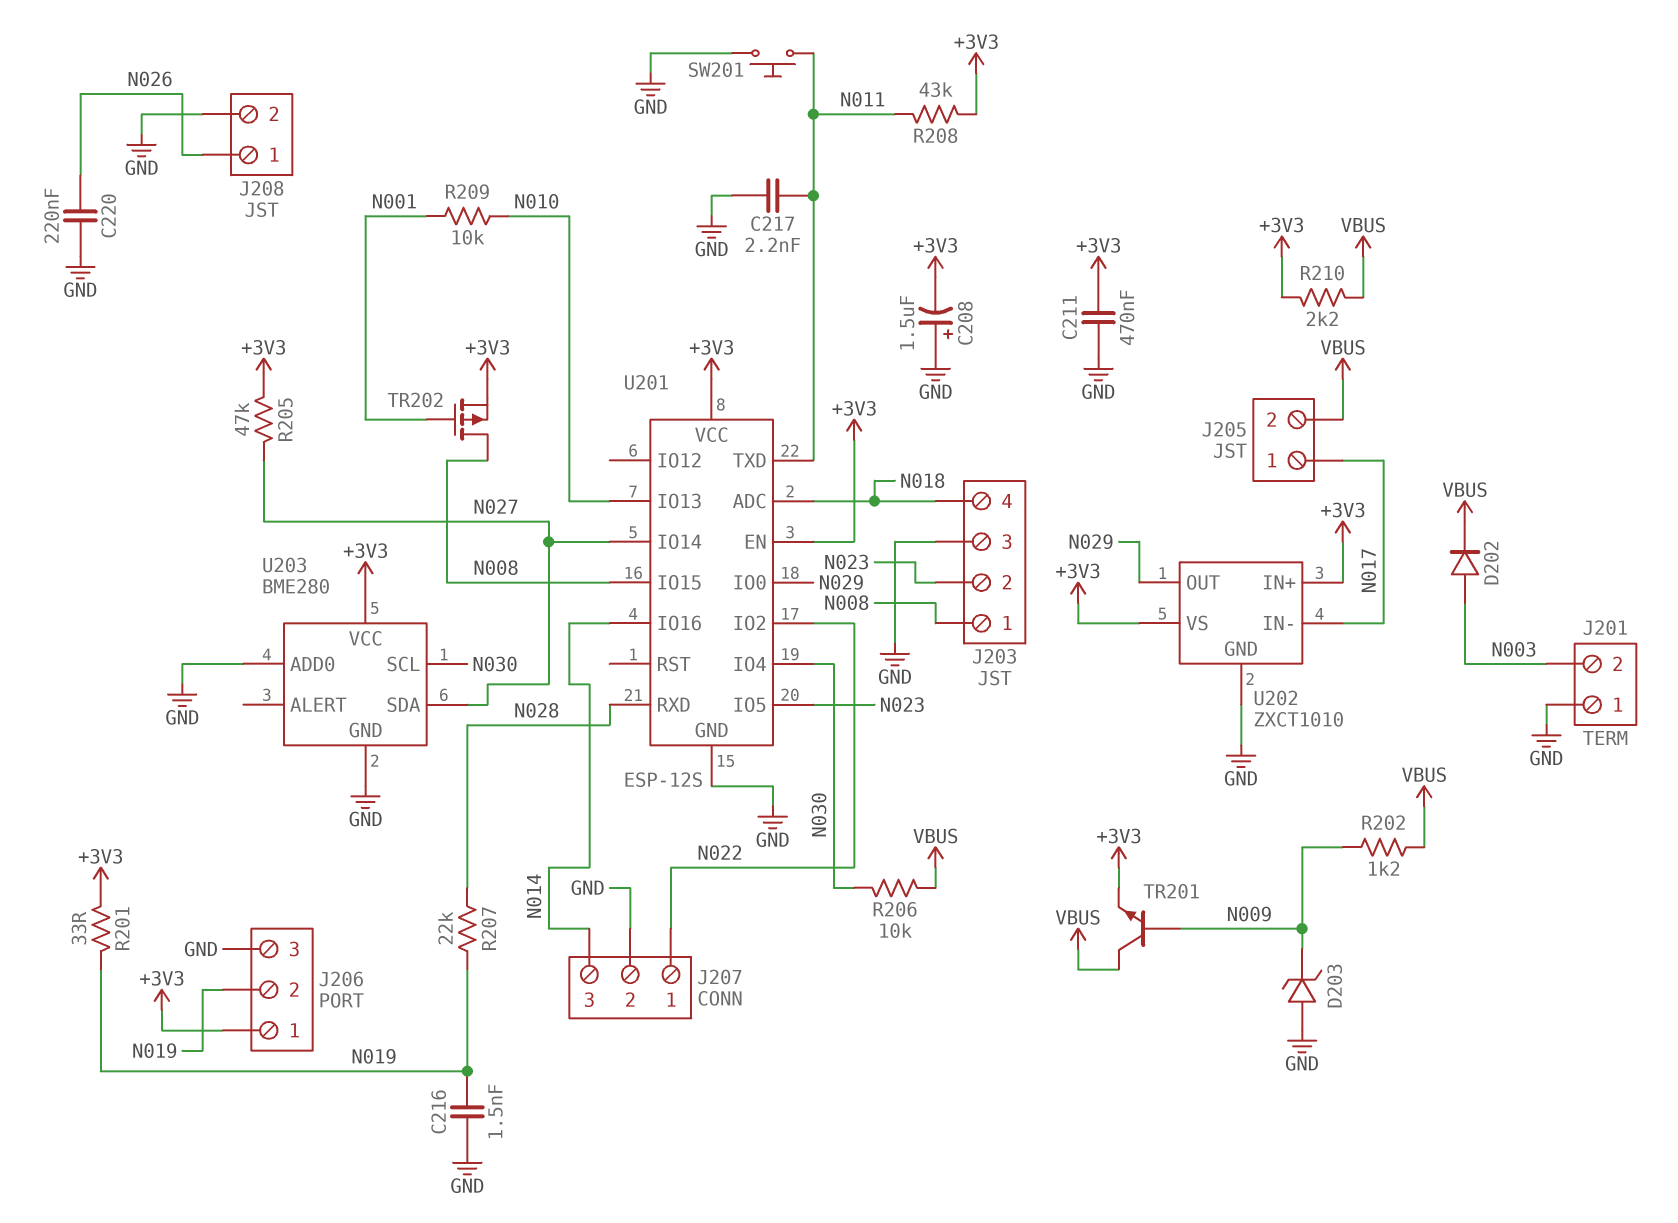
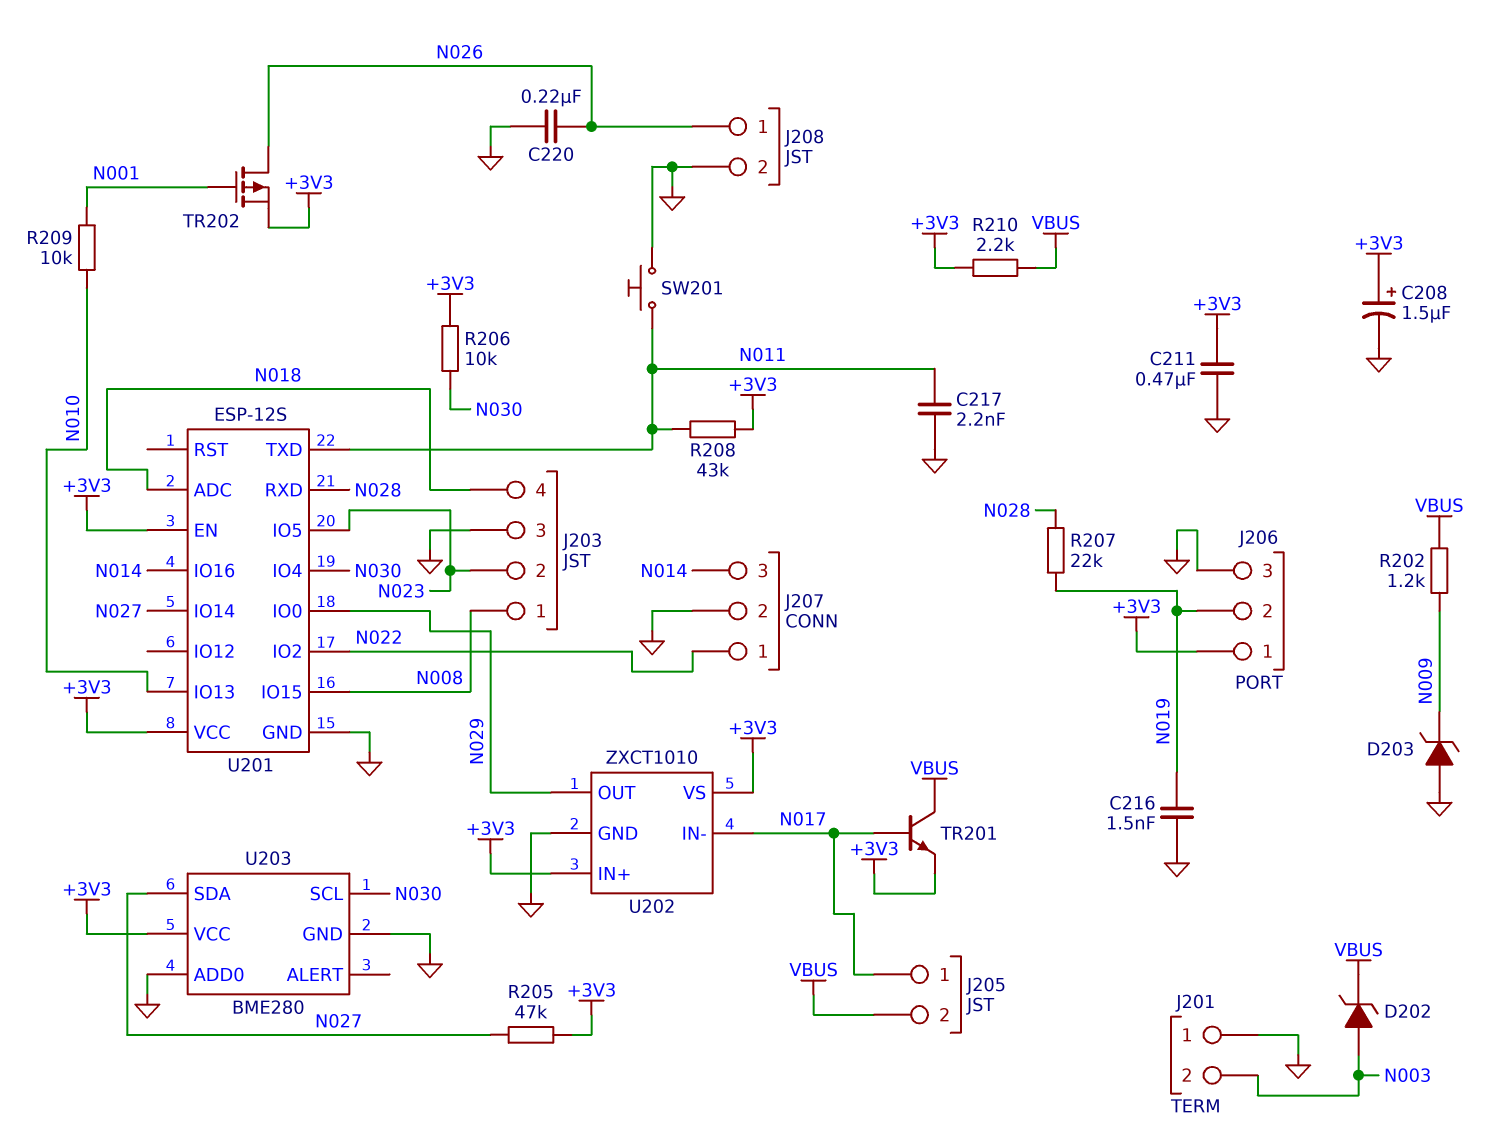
C208: 1.5uF (plus GND, minus +3V3) -> 1.5uF (plus +3V3, minus GND)
D202: diode (A N003, K VBUS) -> zener (A N003, K VBUS)
R201: 33 (+3V3, N019) -> none
R206: 10k (N030, VBUS) -> 10k (+3V3, N030)
TR201: NPN (B N009, C VBUS, E +3V3) -> NPN (B N017, C VBUS, E +3V3)
TR202: PMOS (G N001, D N008, S +3V3) -> PMOS (G N001, D N026, S +3V3)

